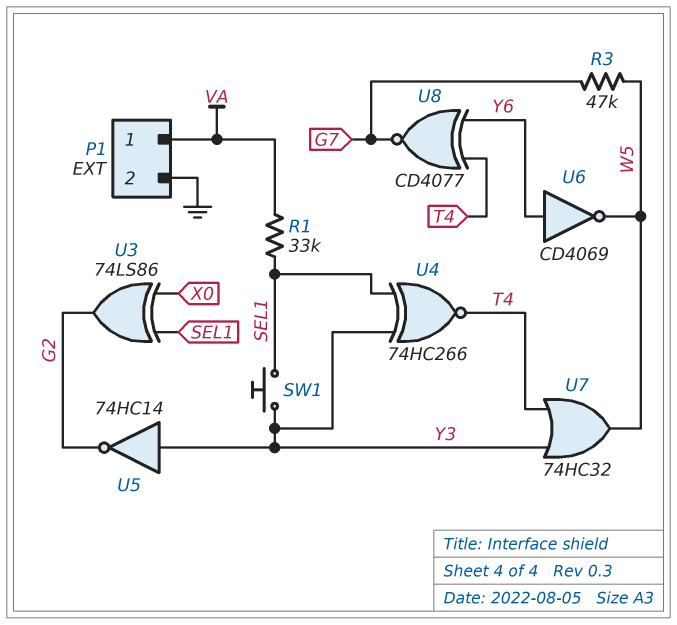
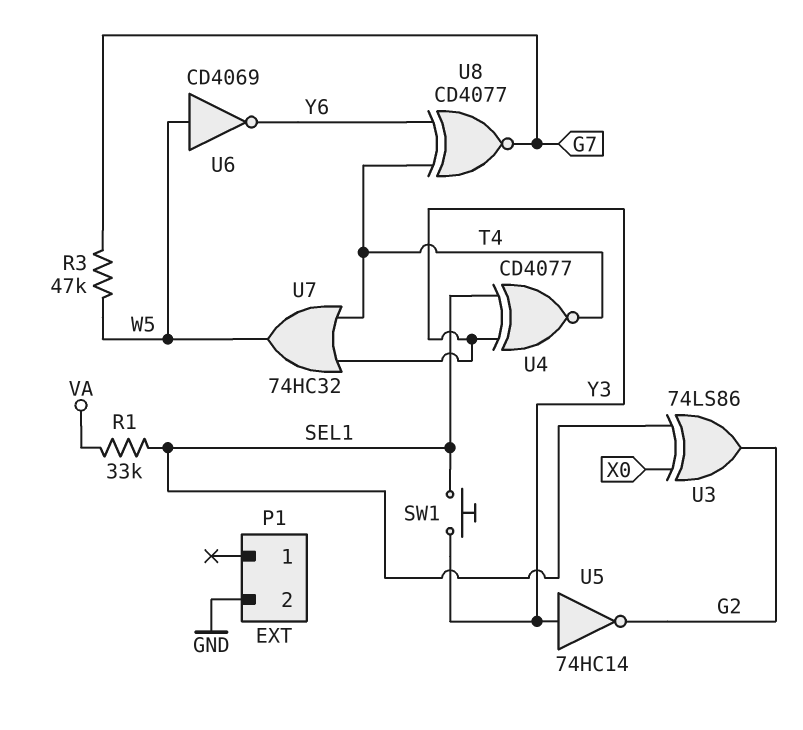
P1 pin 1: VA -> none
U4: XNOR 74HC266 (in SEL1, in Y3, out T4) -> XNOR CD4077 (in SEL1, in Y3, out T4)
U6: NOT CD4069 (in Y6, out W5) -> NOT CD4069 (in W5, out Y6)

